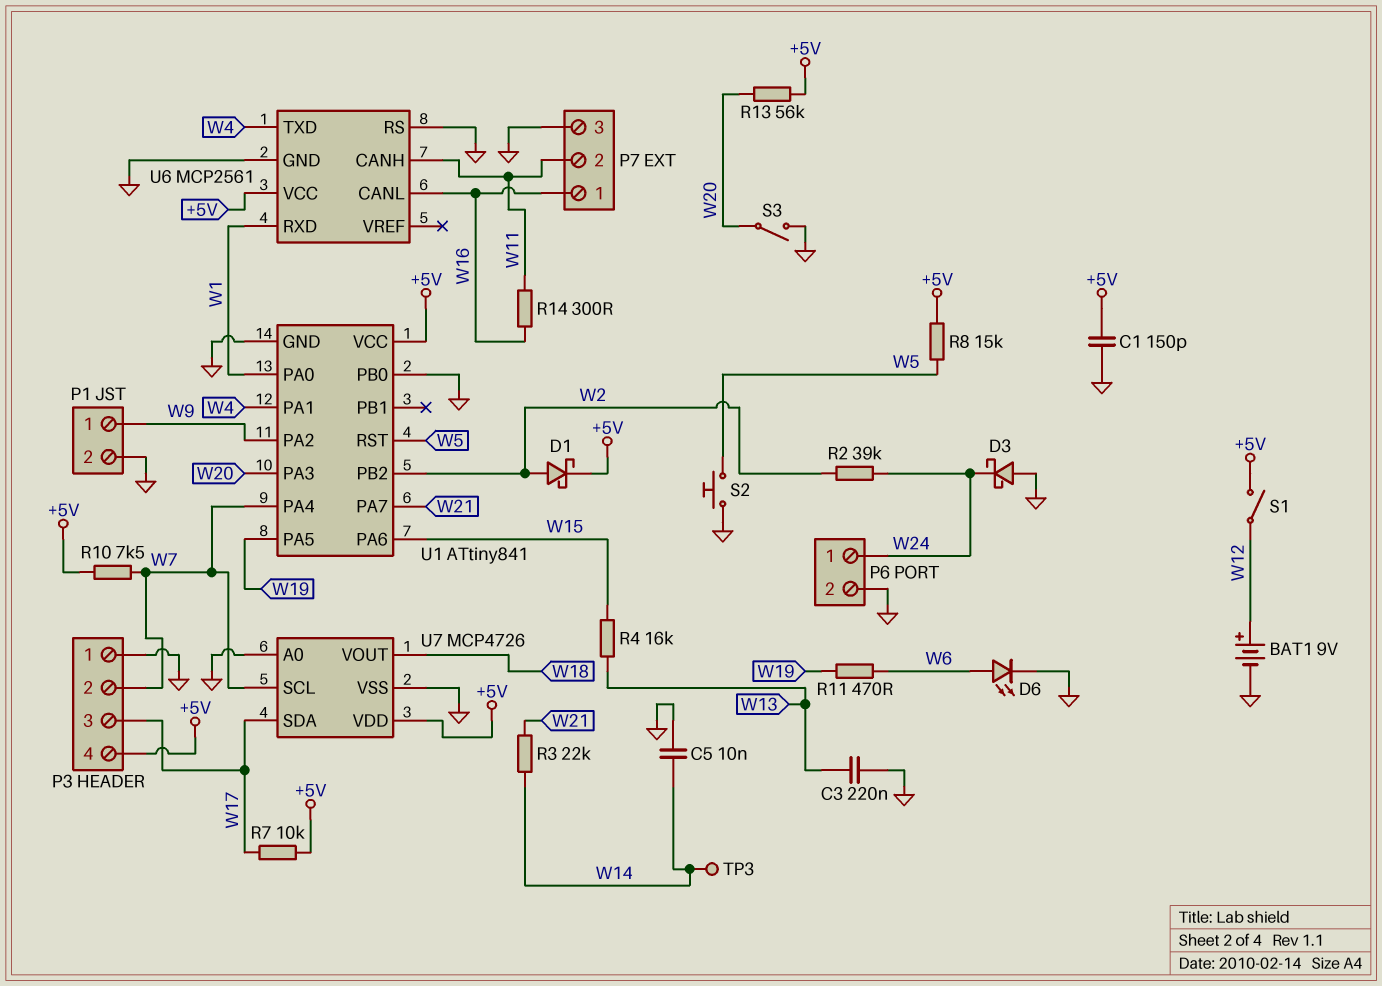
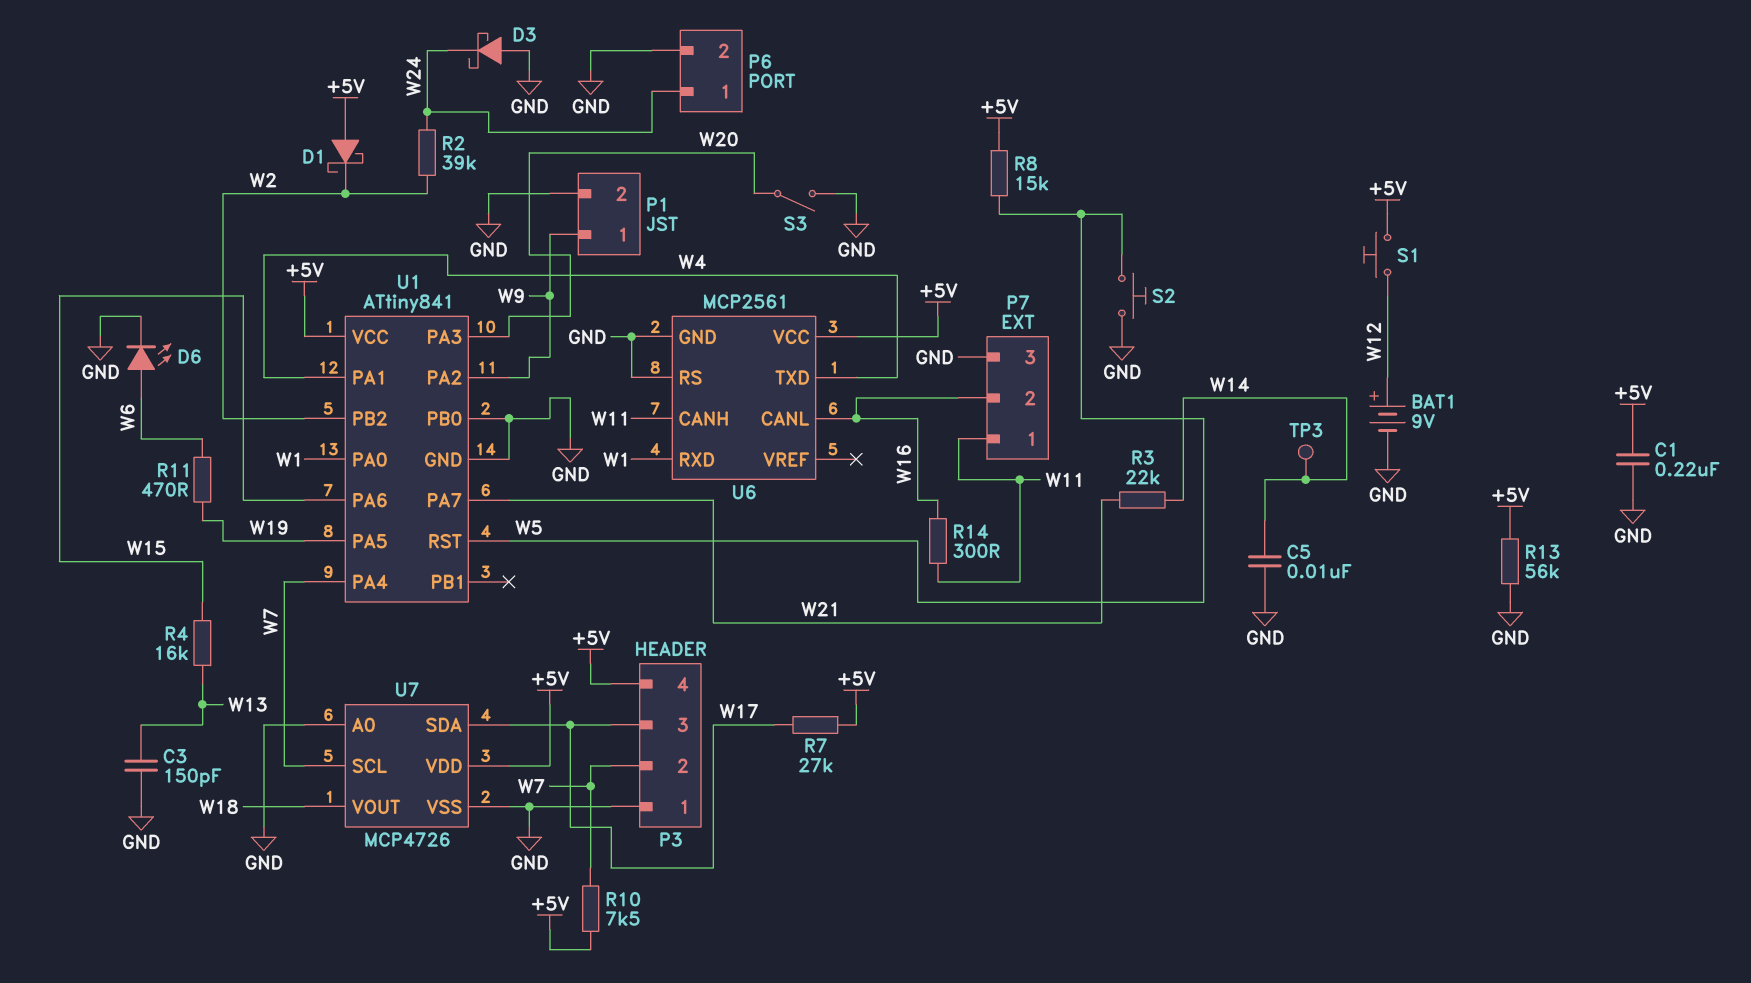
C1: 150pF (+5V, GND) -> 220nF (+5V, GND)
C3: 220nF (GND, W13) -> 150pF (GND, W13)
D1: schottky (A W2, K +5V) -> schottky (A +5V, K W2)
P7 pin 1: W16 -> W11
P7 pin 2: W11 -> W16
R7: 10k (+5V, W17) -> 27k (+5V, W17)
R13: 56k (+5V, W20) -> 56k (+5V, GND)
S1: switch (+5V, W12) -> button (+5V, W12)

